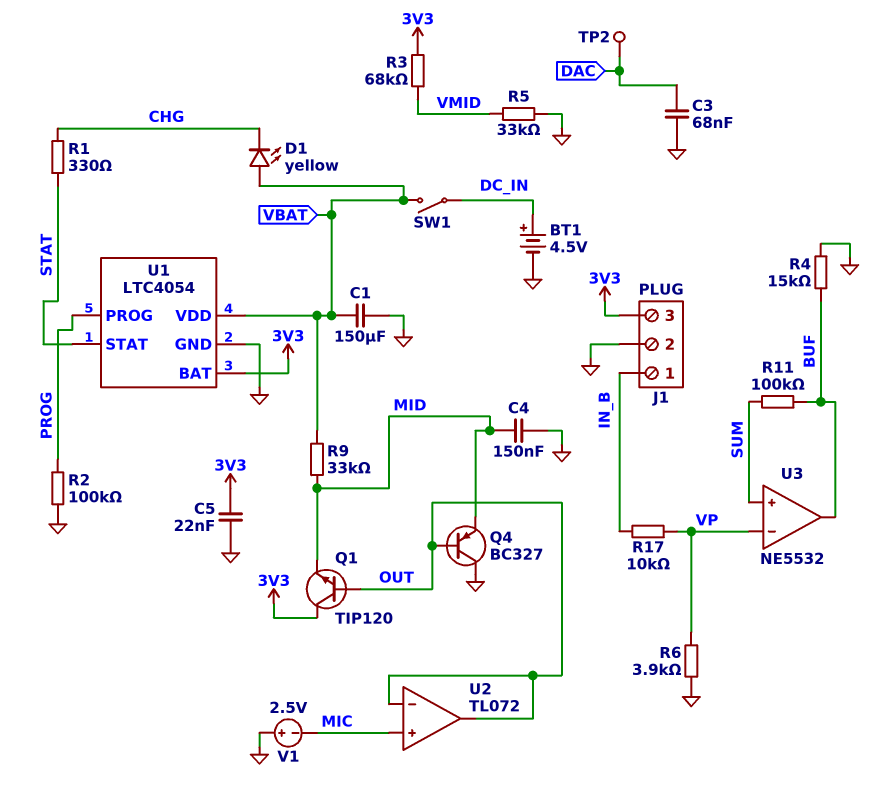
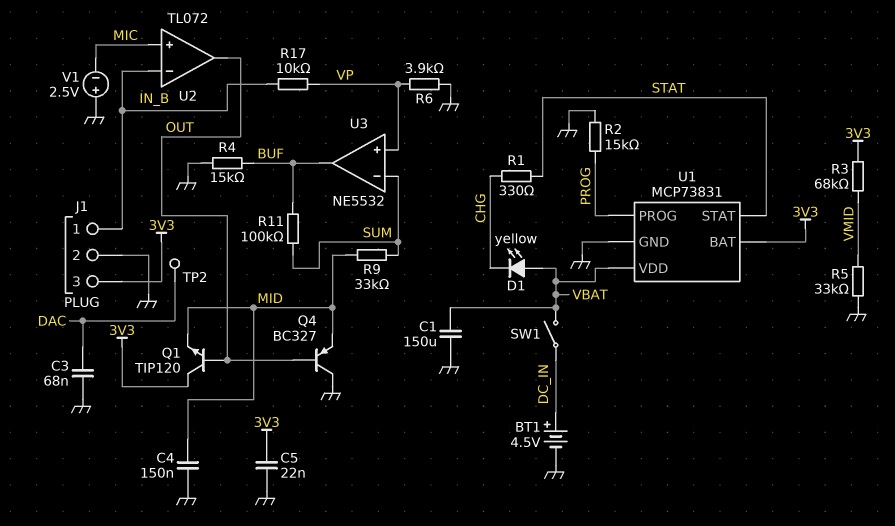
R2: 100k (GND, PROG) -> 15k (GND, PROG)
R9: 33k (MID, VBAT) -> 33k (MID, SUM)
U1: LTC4054 -> MCP73831
U2 pin in-: OUT -> IN_B
U3 pin in+: SUM -> VP
U3 pin in-: VP -> SUM

